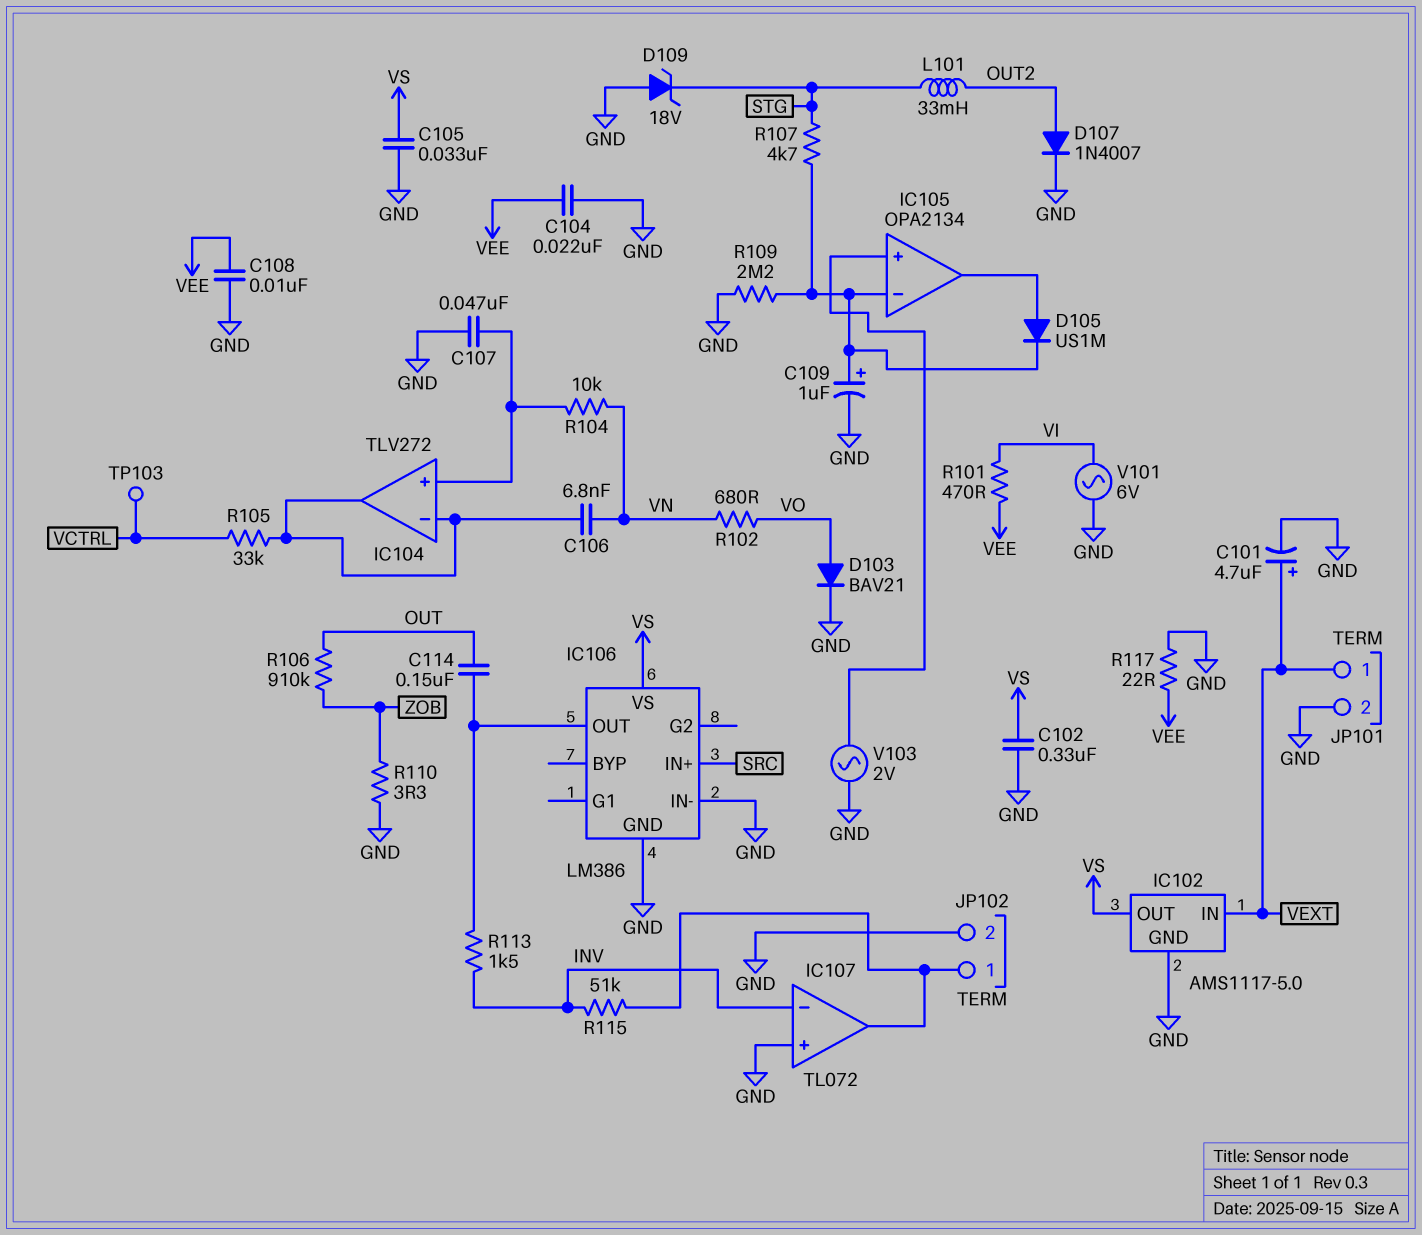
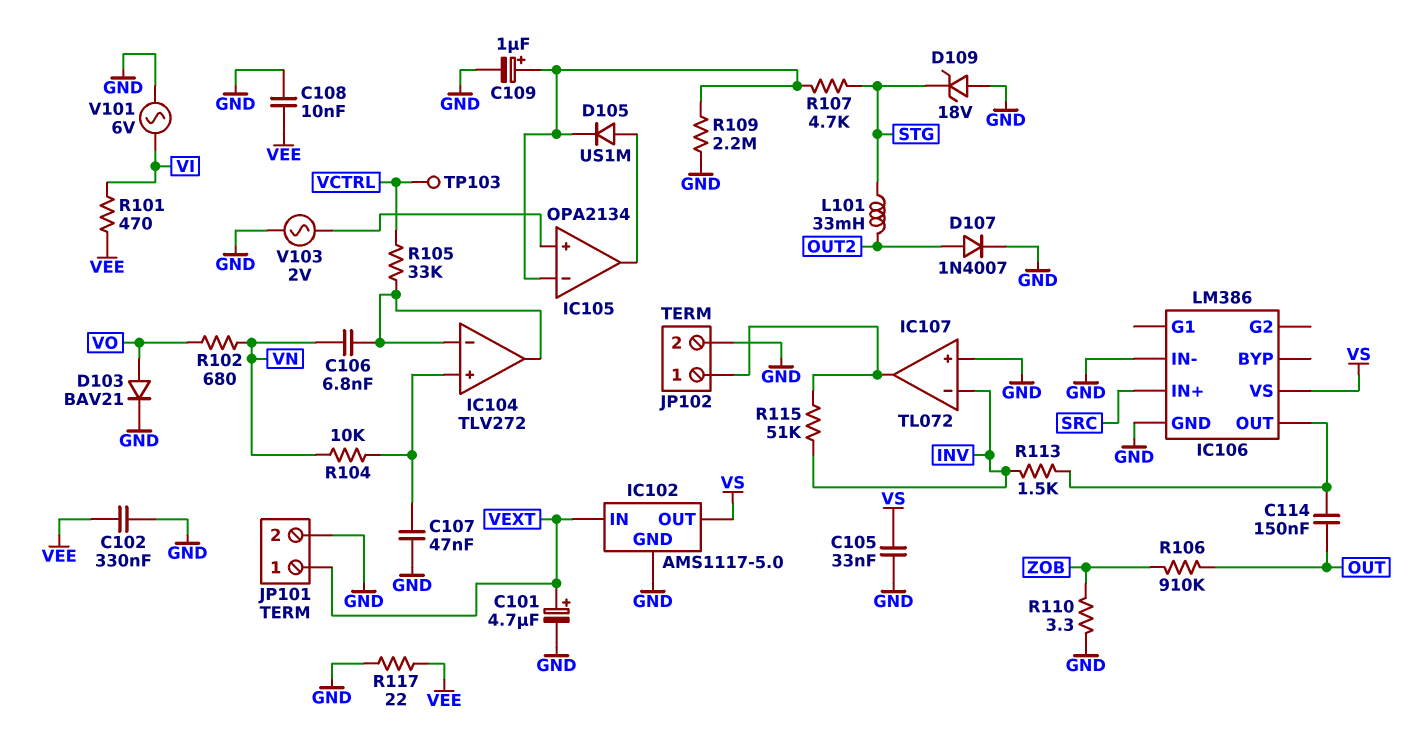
C102: 330nF (GND, VS) -> 330nF (GND, VEE)
C104: 22nF (GND, VEE) -> none

